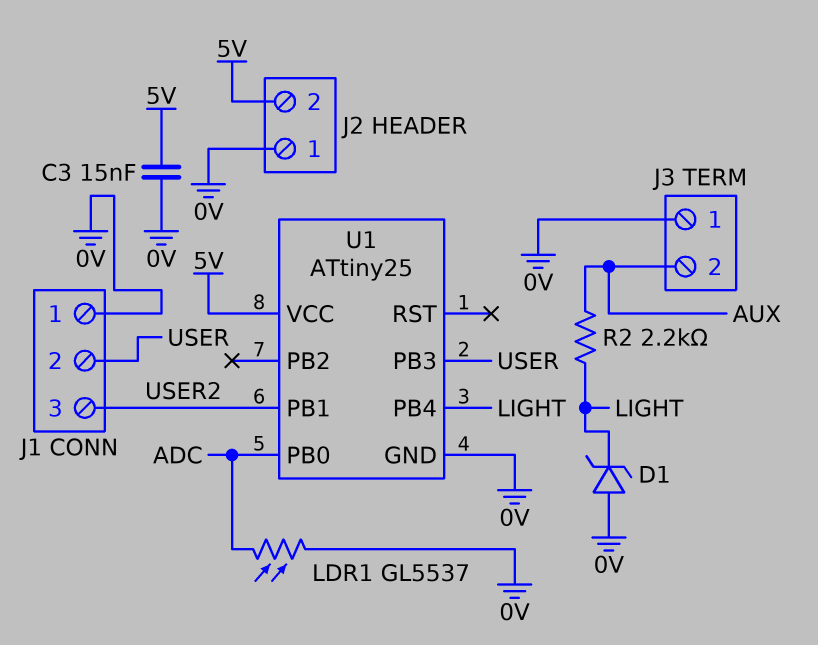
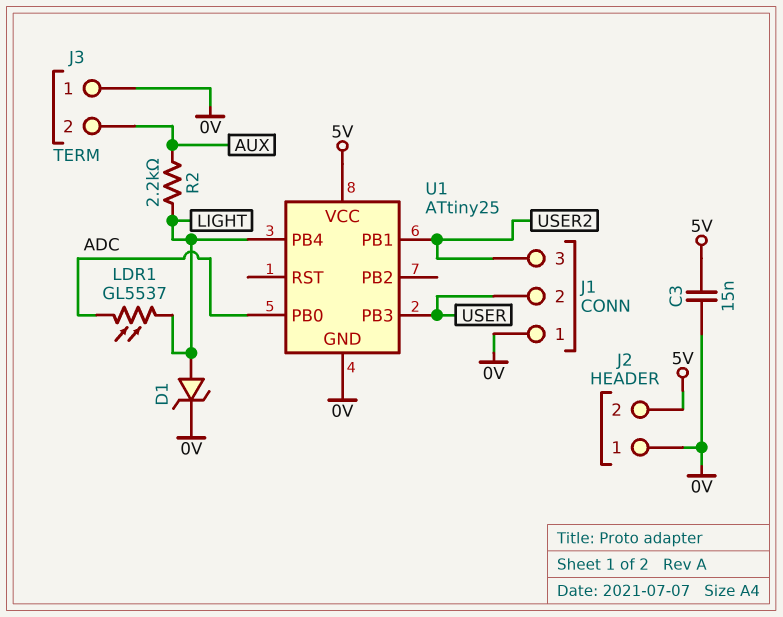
D1: zener (A 0V, K LIGHT) -> zener (A LIGHT, K 0V)
LDR1: GL5537 (0V, ADC) -> GL5537 (ADC, LIGHT)

